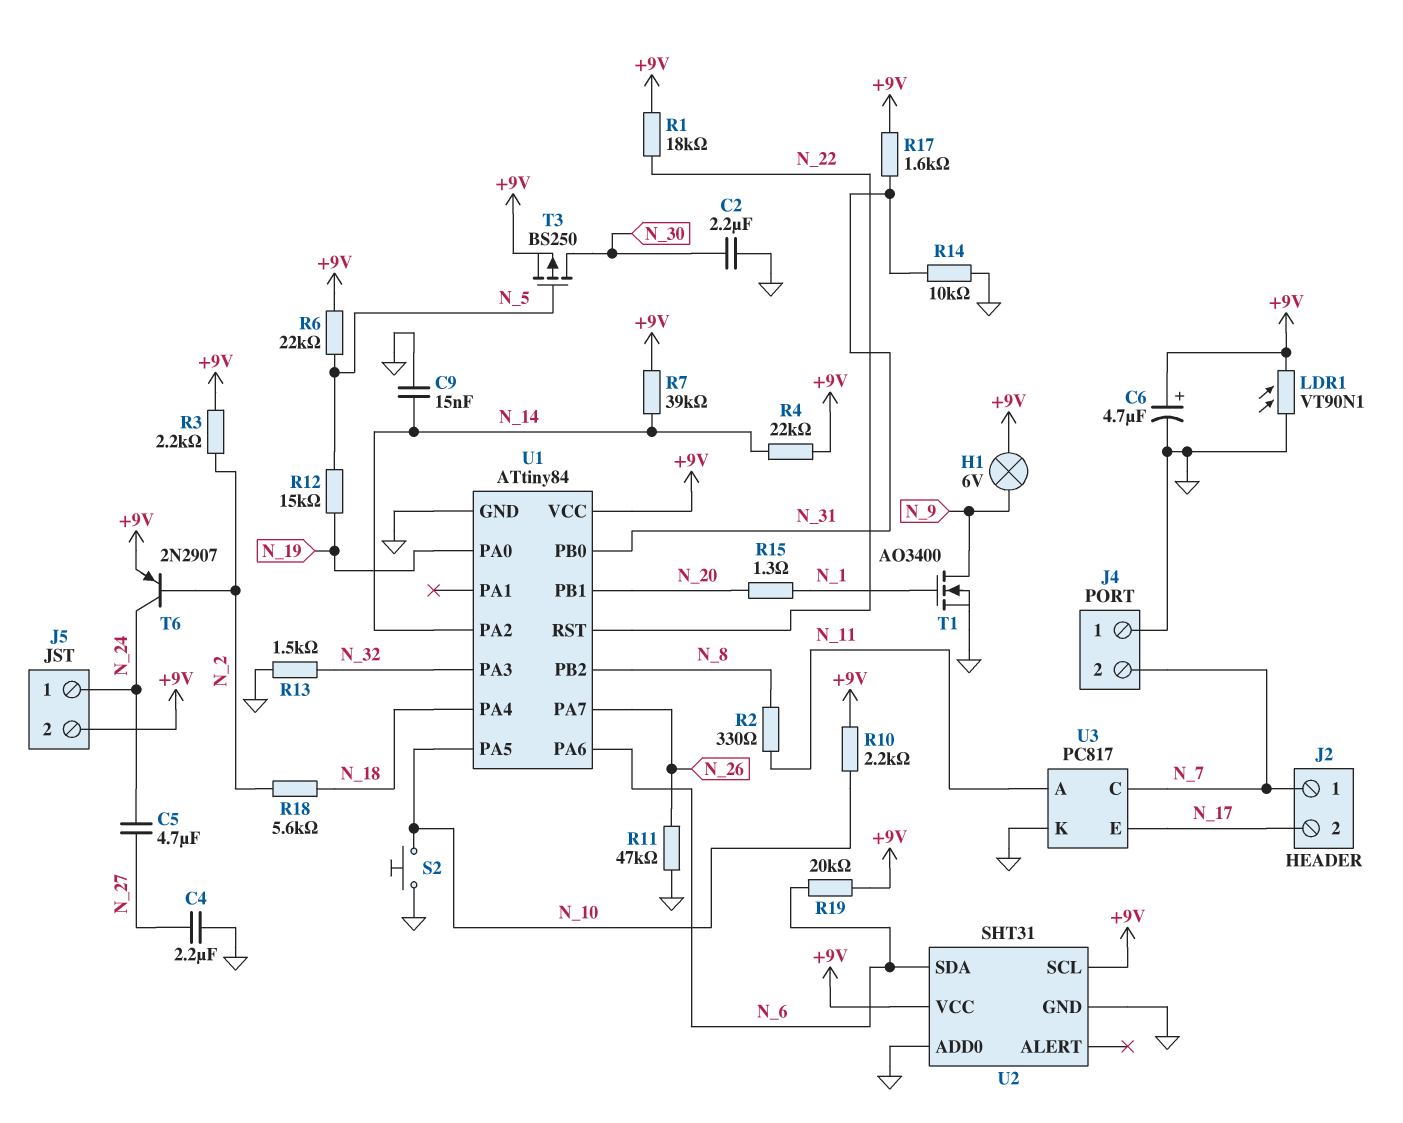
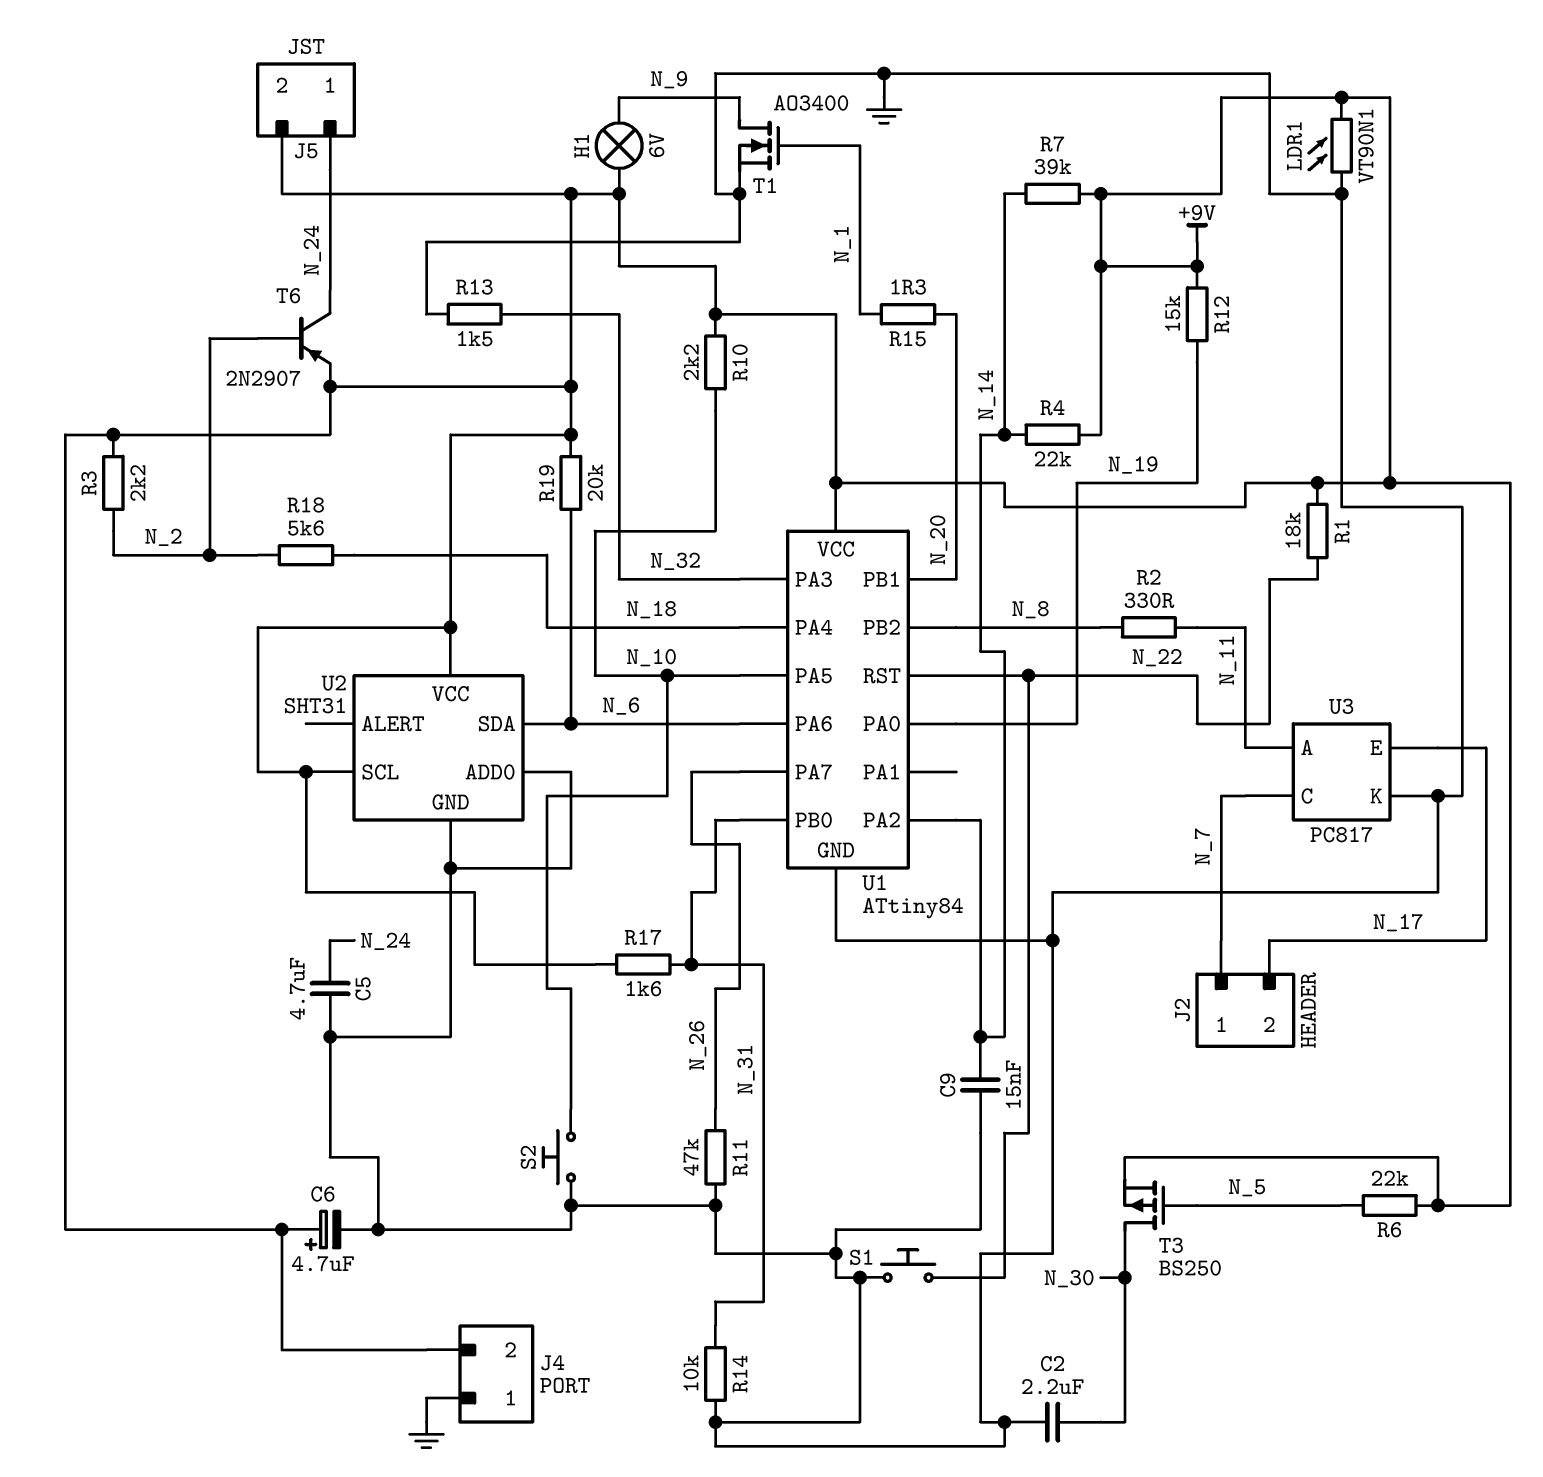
C4: 2.2uF (GND, N_27) -> none
C5: 4.7uF (N_24, N_27) -> 4.7uF (GND, N_24)
J4 pin 2: N_7 -> +9V
R12: 15k (N_5, N_19) -> 15k (+9V, N_19)
S1: none -> button (GND, N_22)

